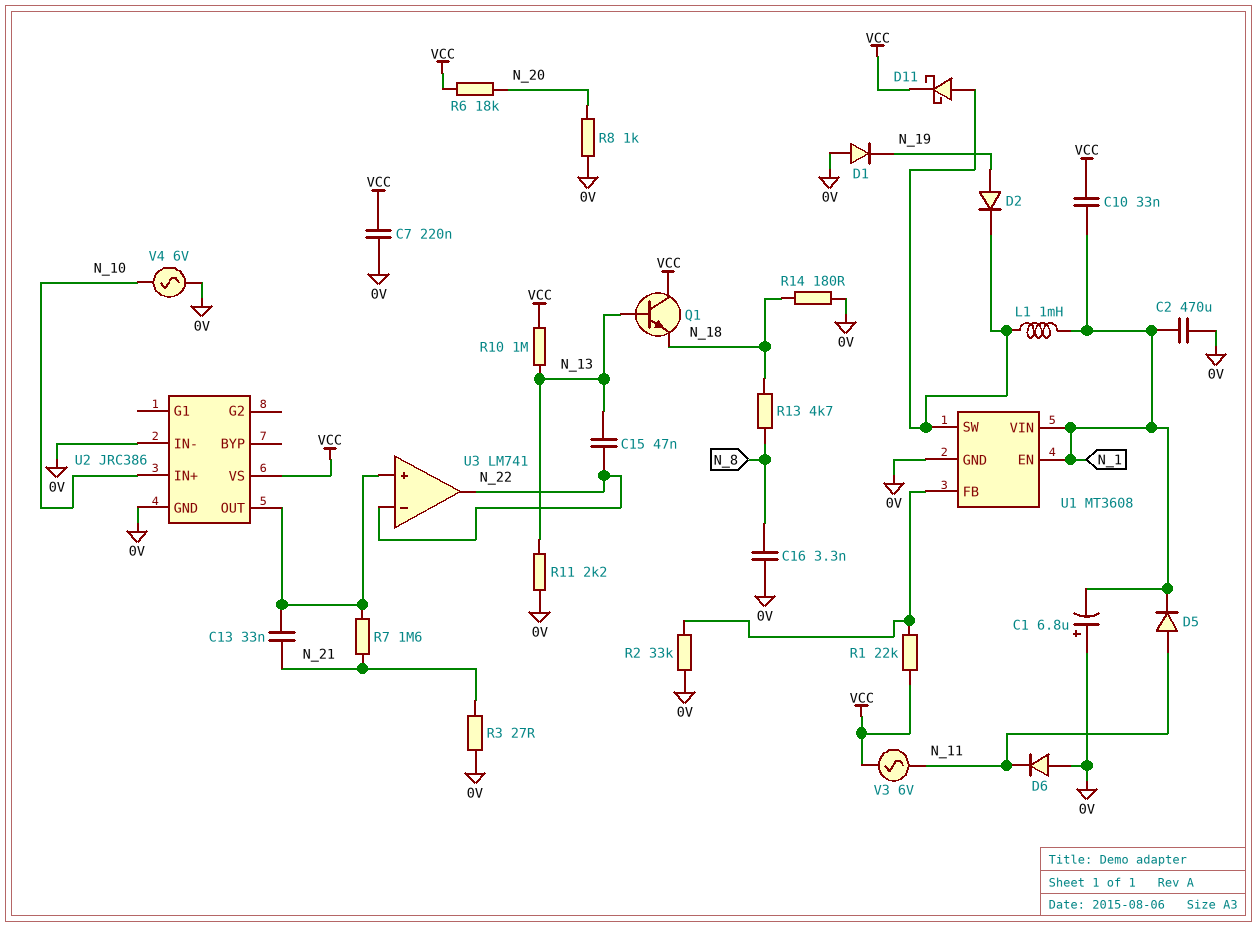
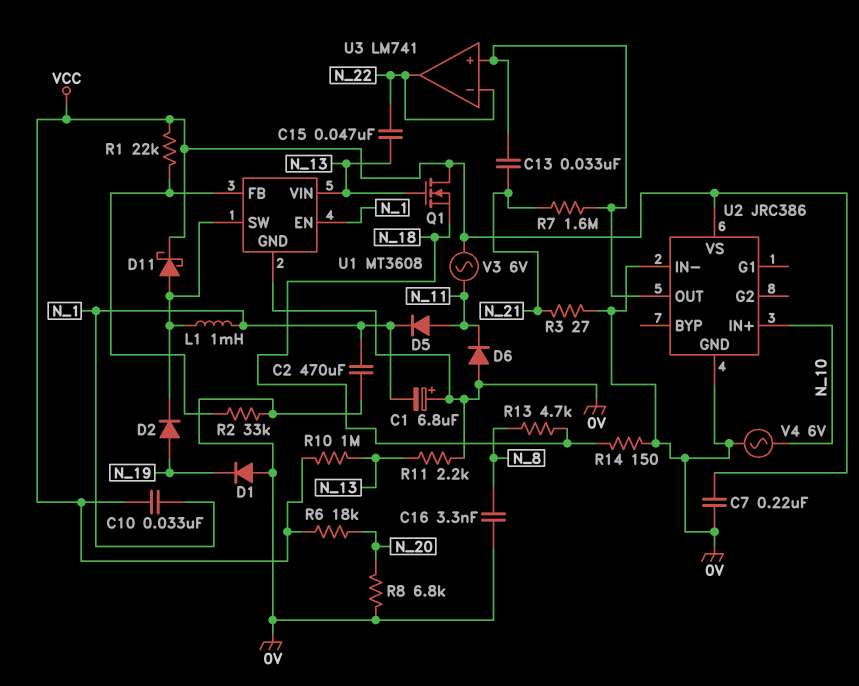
Q1: NPN (B N_13, C VCC, E N_18) -> NMOS (G N_13, D VCC, S N_18)
R8: 1k (0V, N_20) -> 6.8k (0V, N_20)
R14: 180 (0V, N_18) -> 150 (0V, N_18)
U1 pin VIN: N_1 -> N_13

